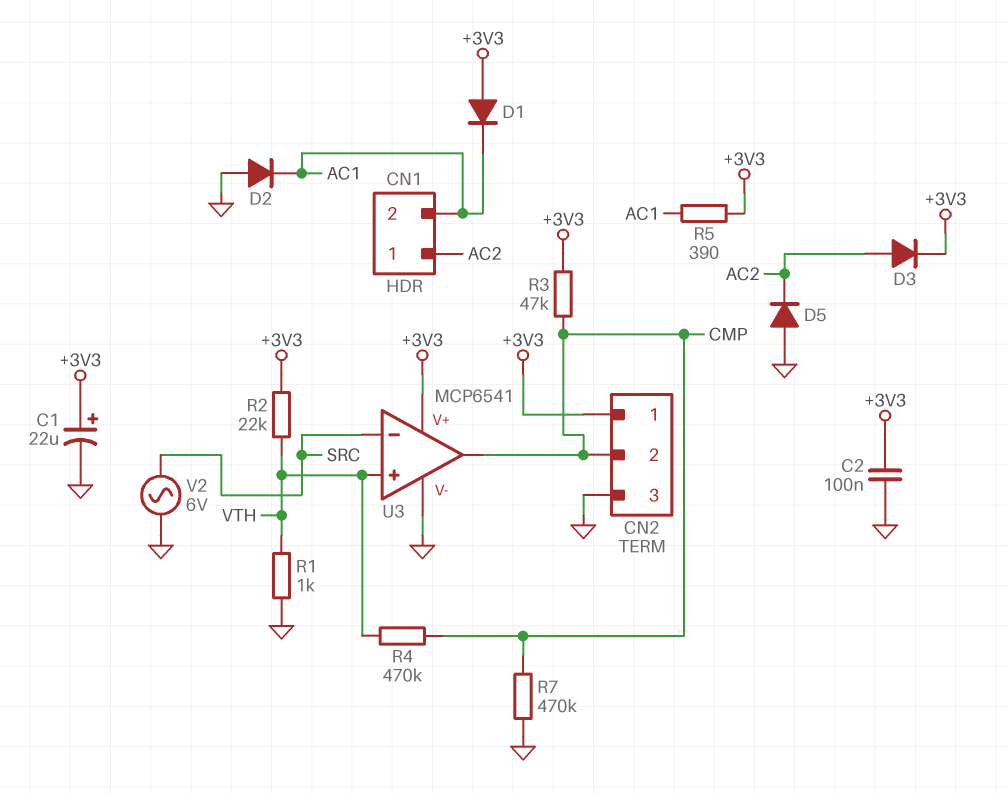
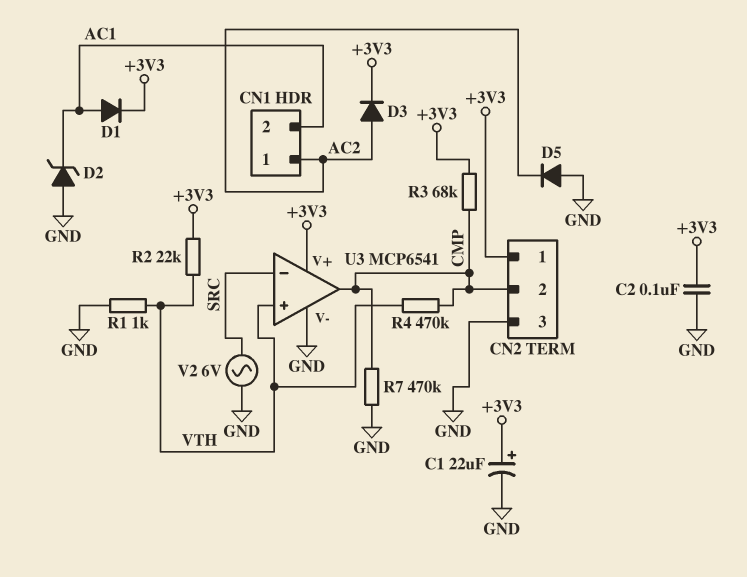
D1: diode (A +3V3, K AC1) -> diode (A AC1, K +3V3)
D2: diode (A GND, K AC1) -> zener (A GND, K AC1)
R3: 47k (+3V3, CMP) -> 68k (+3V3, CMP)
R5: 390 (+3V3, AC1) -> none

